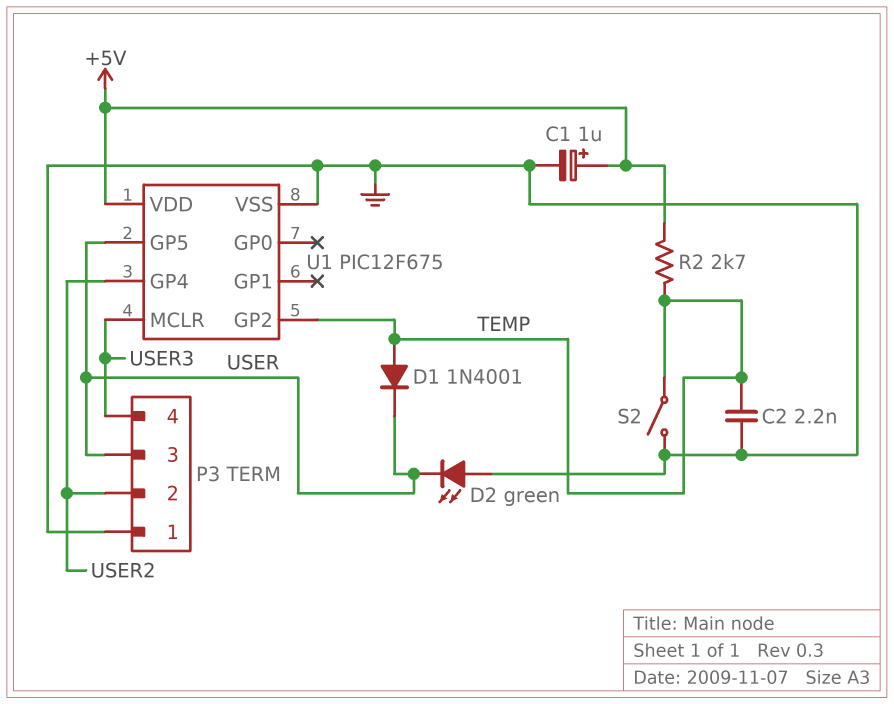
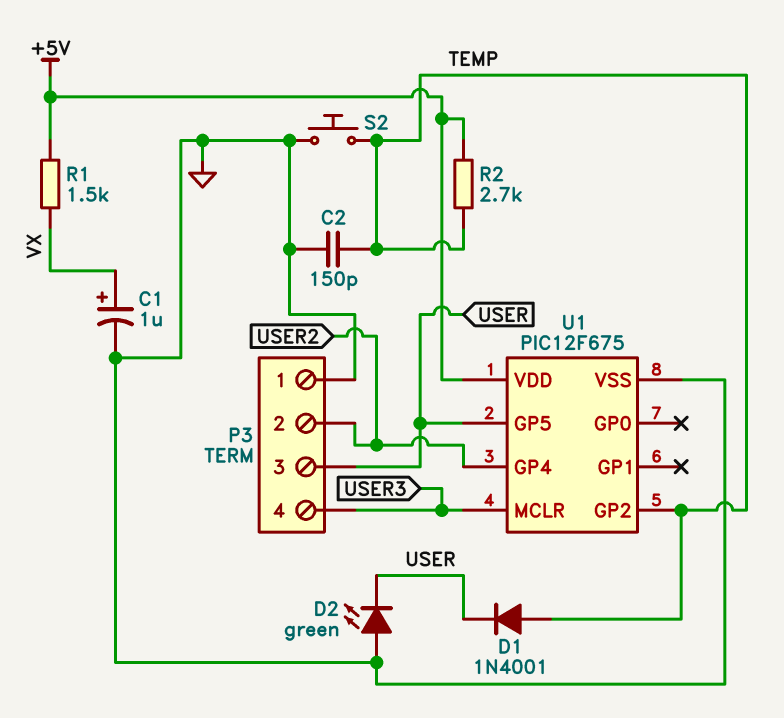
C1: 1uF (plus +5V, minus GND) -> 1uF (plus VX, minus GND)
C2: 2.2nF (GND, TEMP) -> 150pF (GND, TEMP)
R1: none -> 1.5k (+5V, VX)
S2: switch (GND, TEMP) -> button (GND, TEMP)

